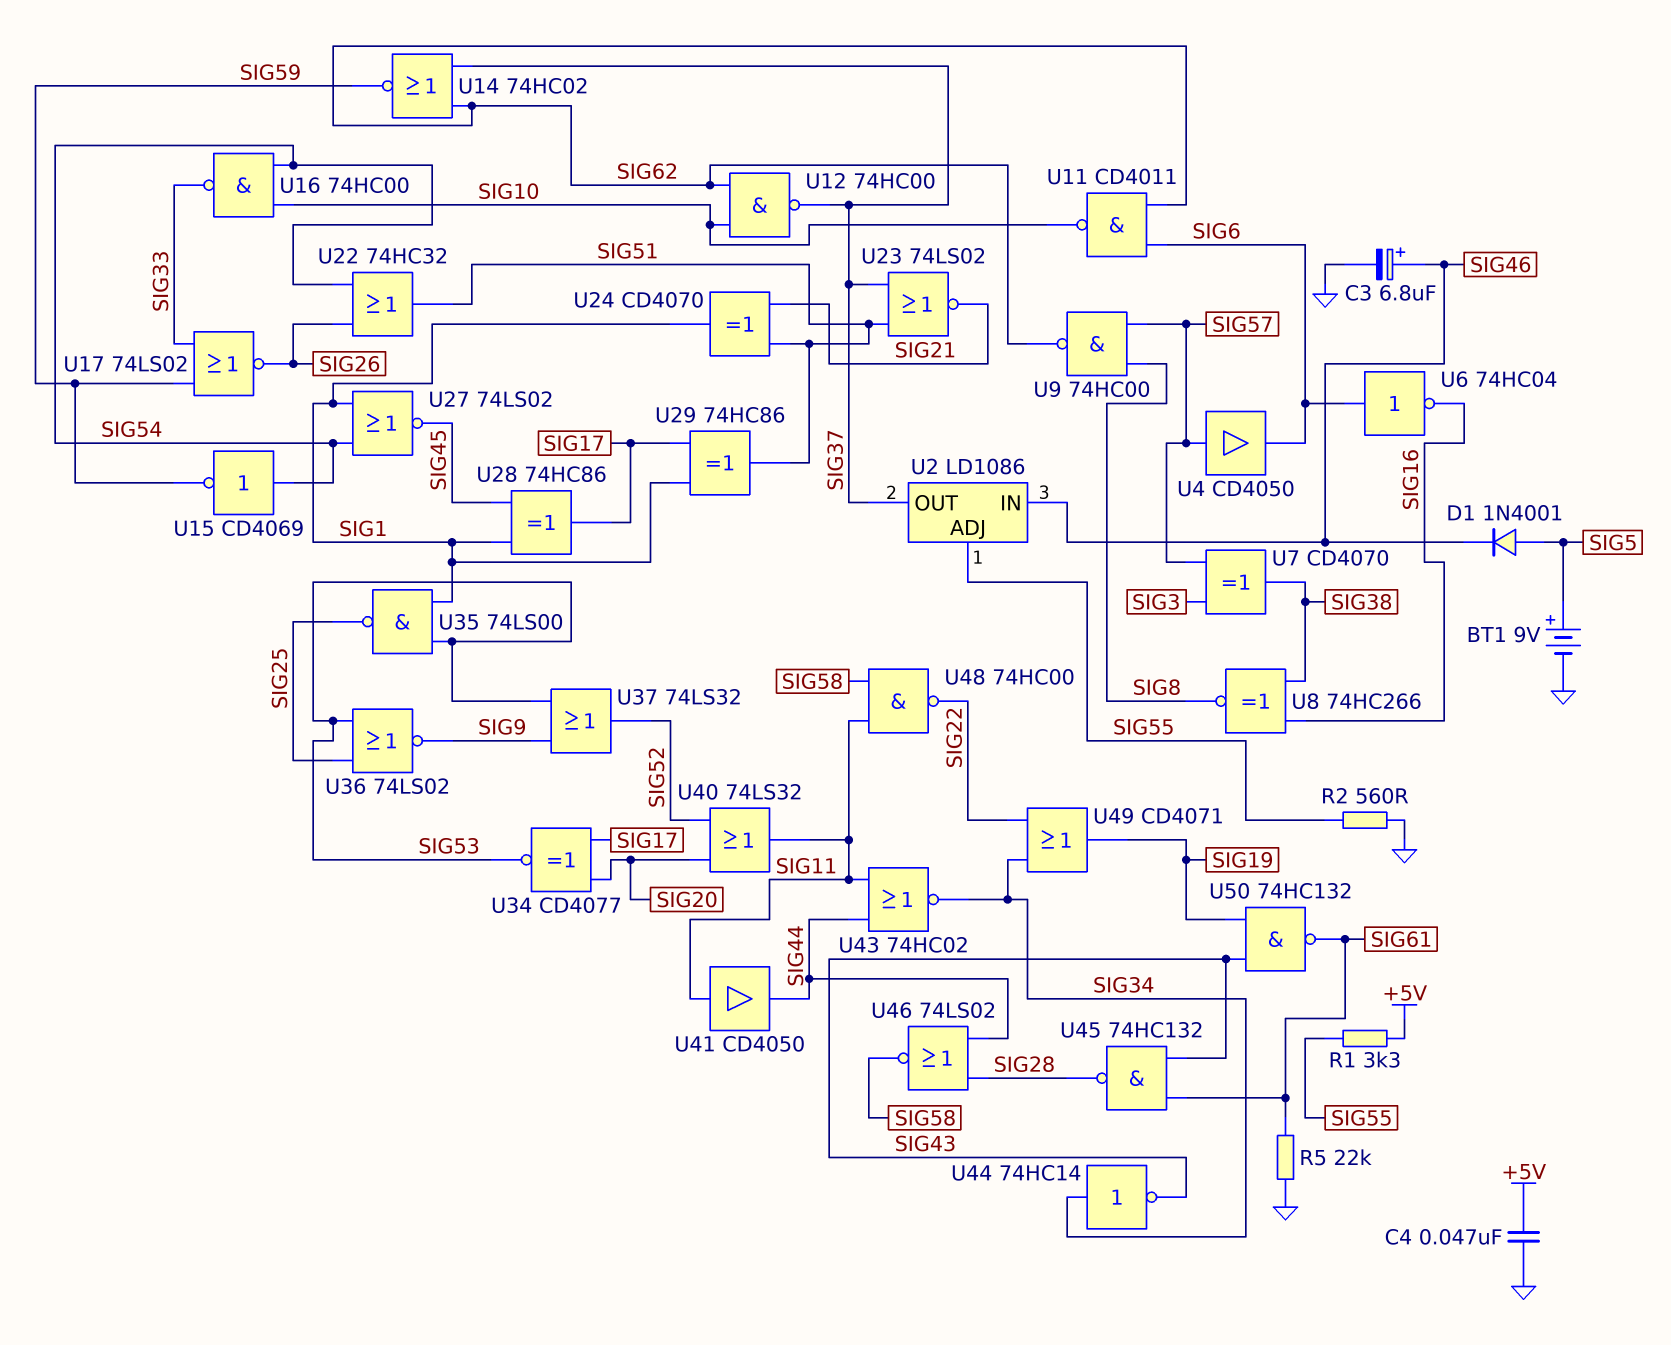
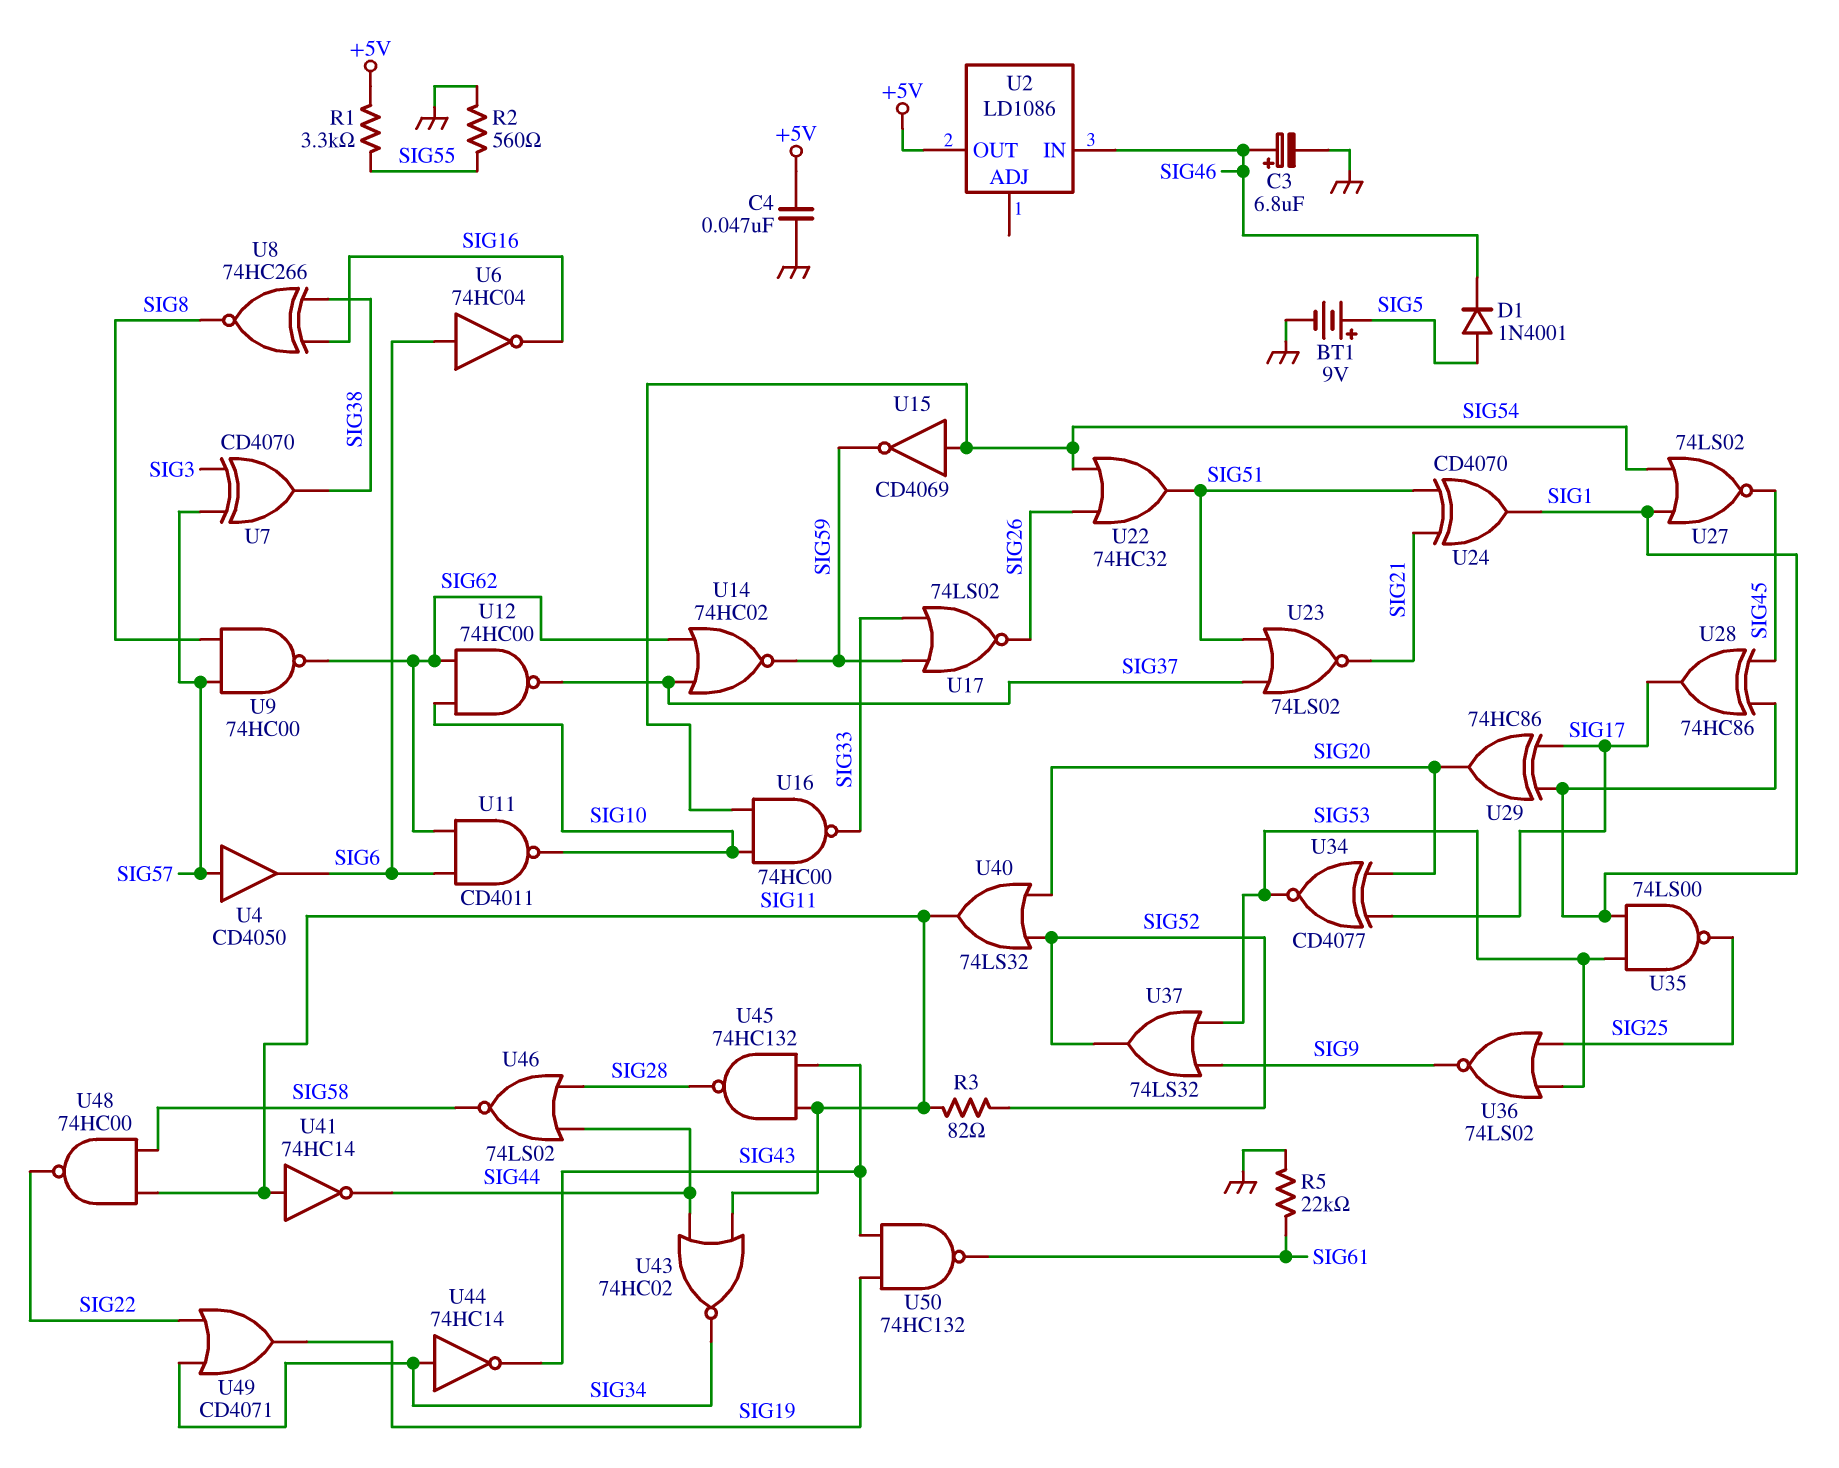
R3: none -> 82 (SIG11, SIG52)
U2 pin ADJ: SIG55 -> none
U2 pin OUT: SIG37 -> +5V
U29: XOR 74HC86 (in SIG1, in SIG17, out SIG51) -> XOR 74HC86 (in SIG1, in SIG17, out SIG20)
U41: buffer CD4050 (in SIG11, out SIG44) -> NOT 74HC14 (in SIG11, out SIG44)
U45: NAND 74HC132 (in SIG43, in SIG61, out SIG28) -> NAND 74HC132 (in SIG11, in SIG43, out SIG28)

